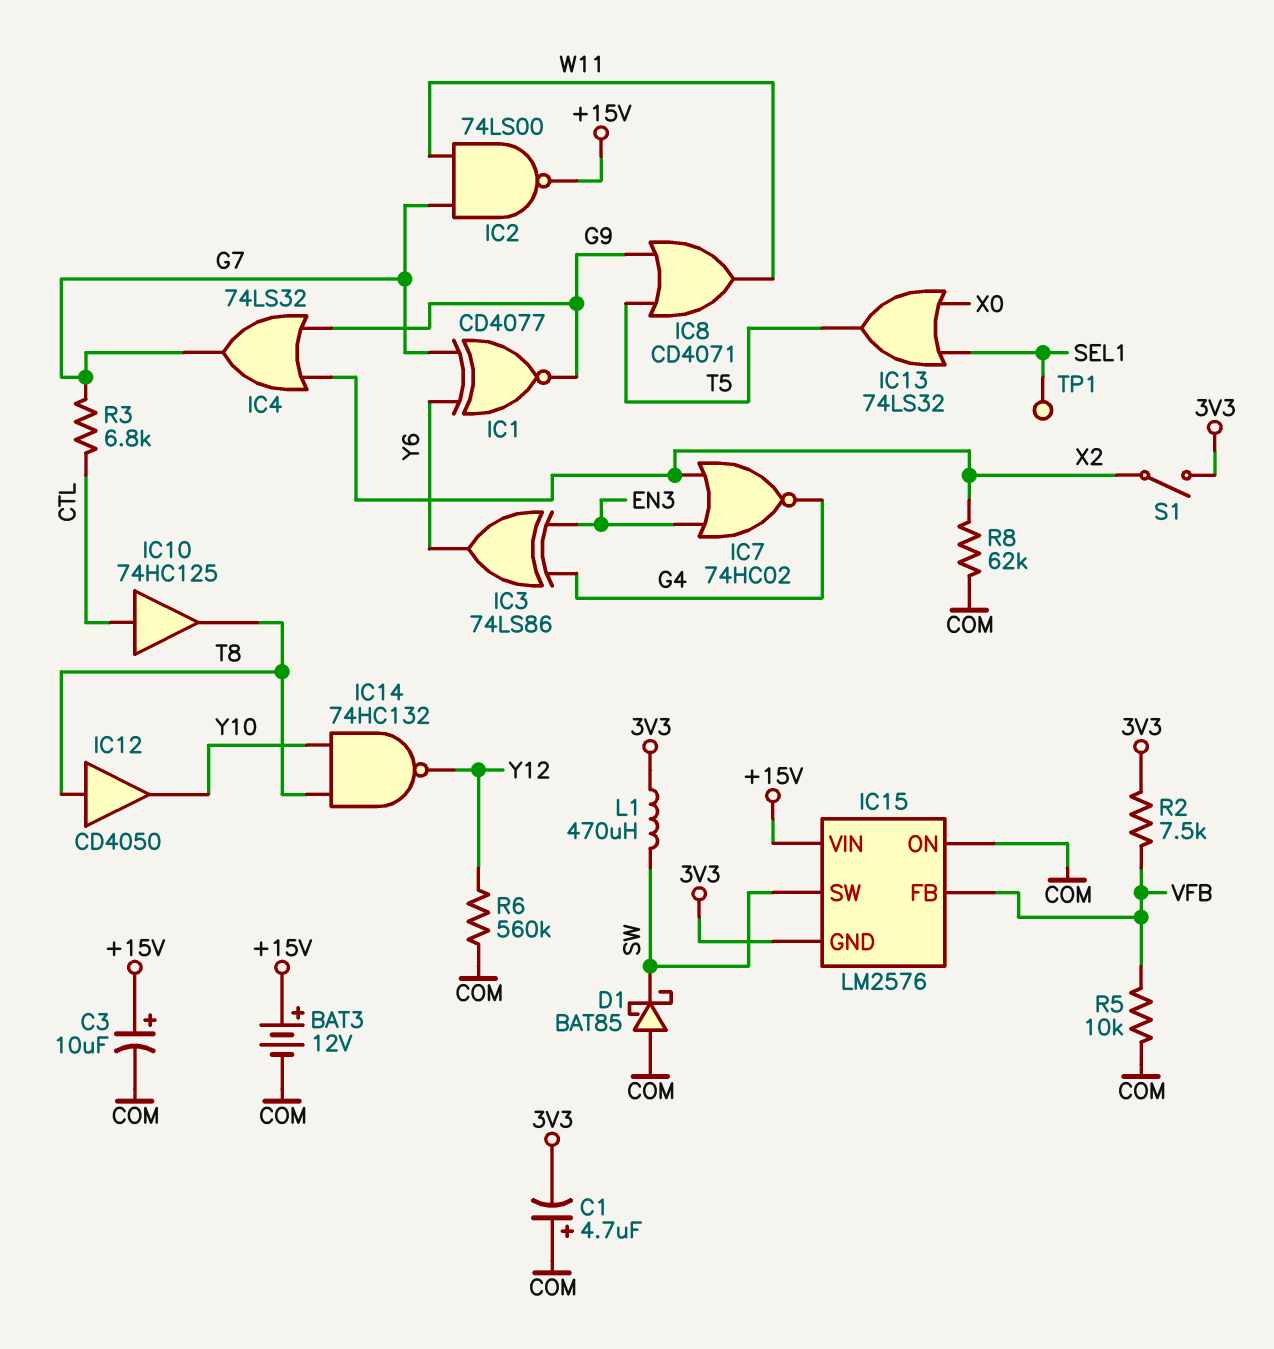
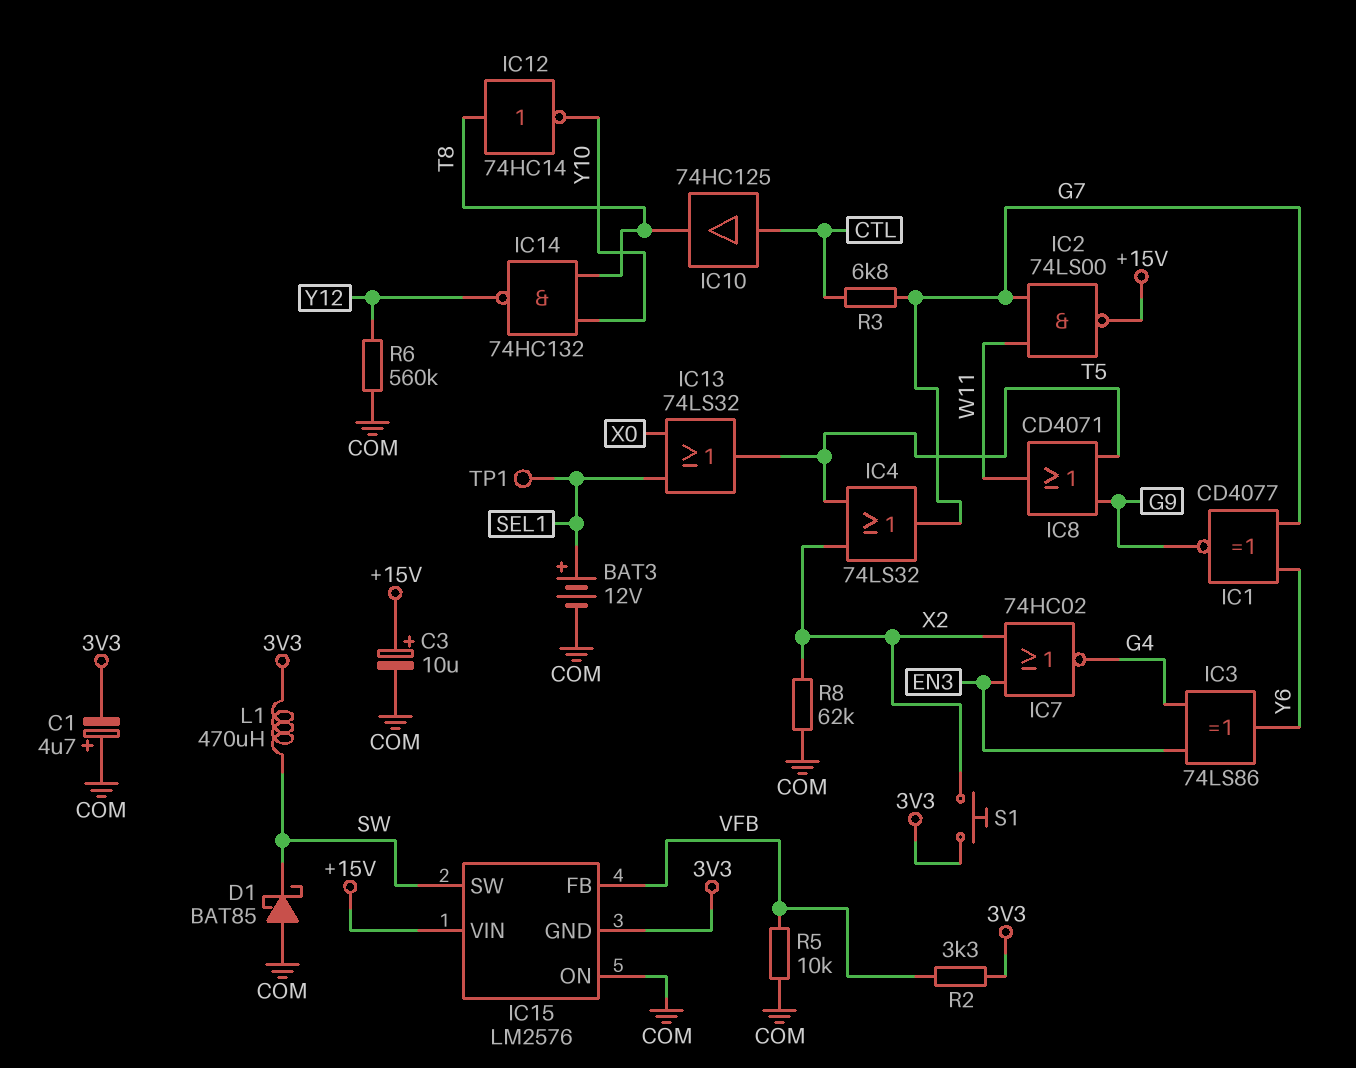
BAT3: 12V (plus +15V, minus COM) -> 12V (plus SEL1, minus COM)
IC4: OR 74LS32 (in G9, in X2, out G7) -> OR 74LS32 (in T5, in X2, out G7)
IC12: buffer CD4050 (in T8, out Y10) -> NOT 74HC14 (in T8, out Y10)
R2: 7.5k (3V3, VFB) -> 3.3k (3V3, VFB)
S1: switch (3V3, X2) -> button (3V3, X2)

